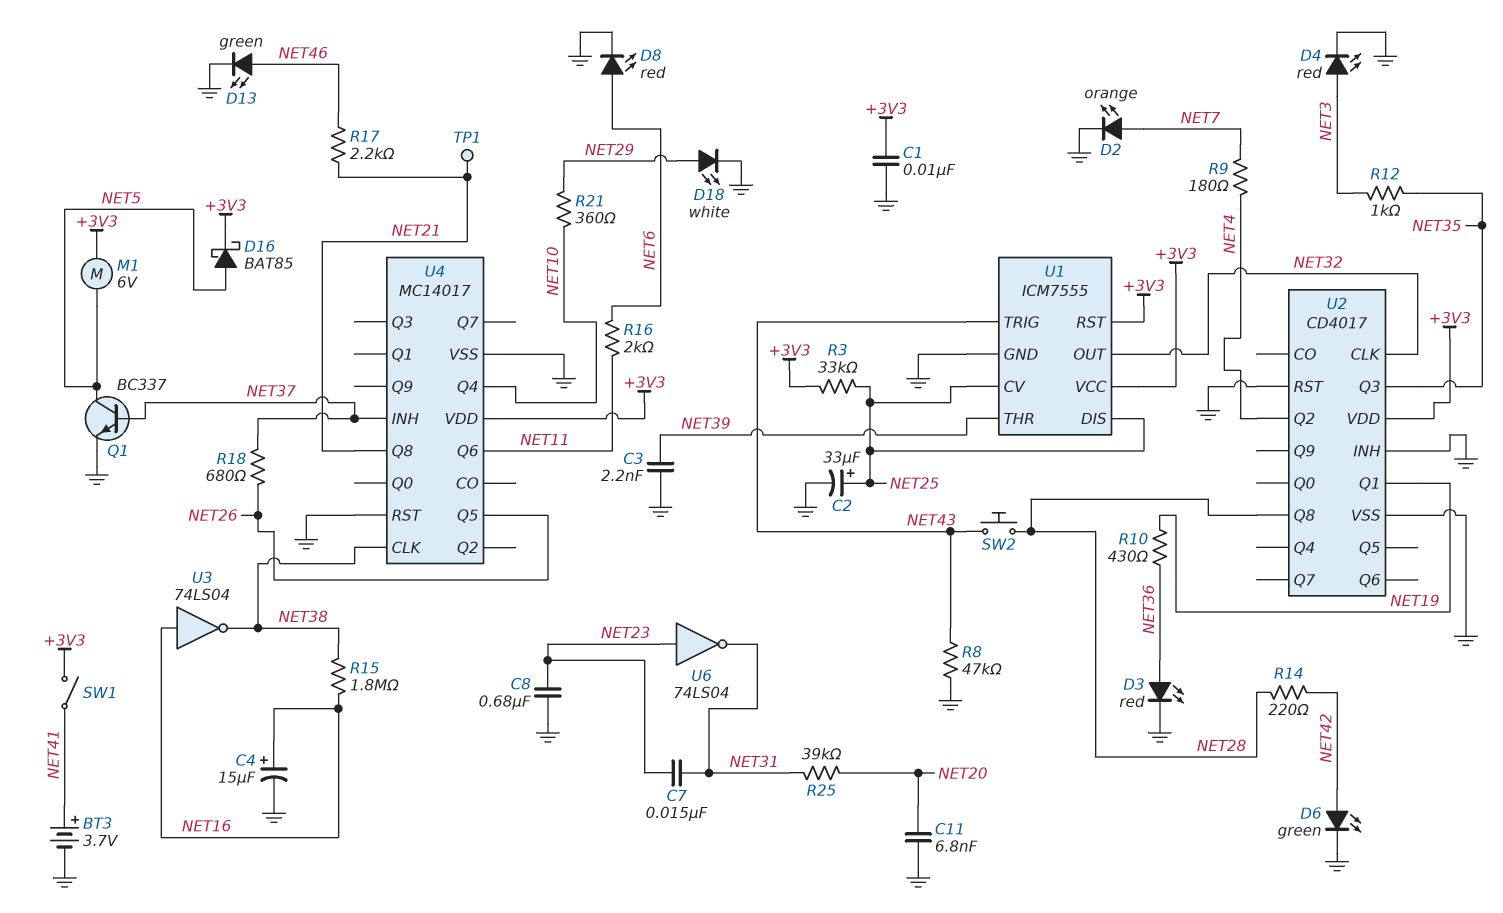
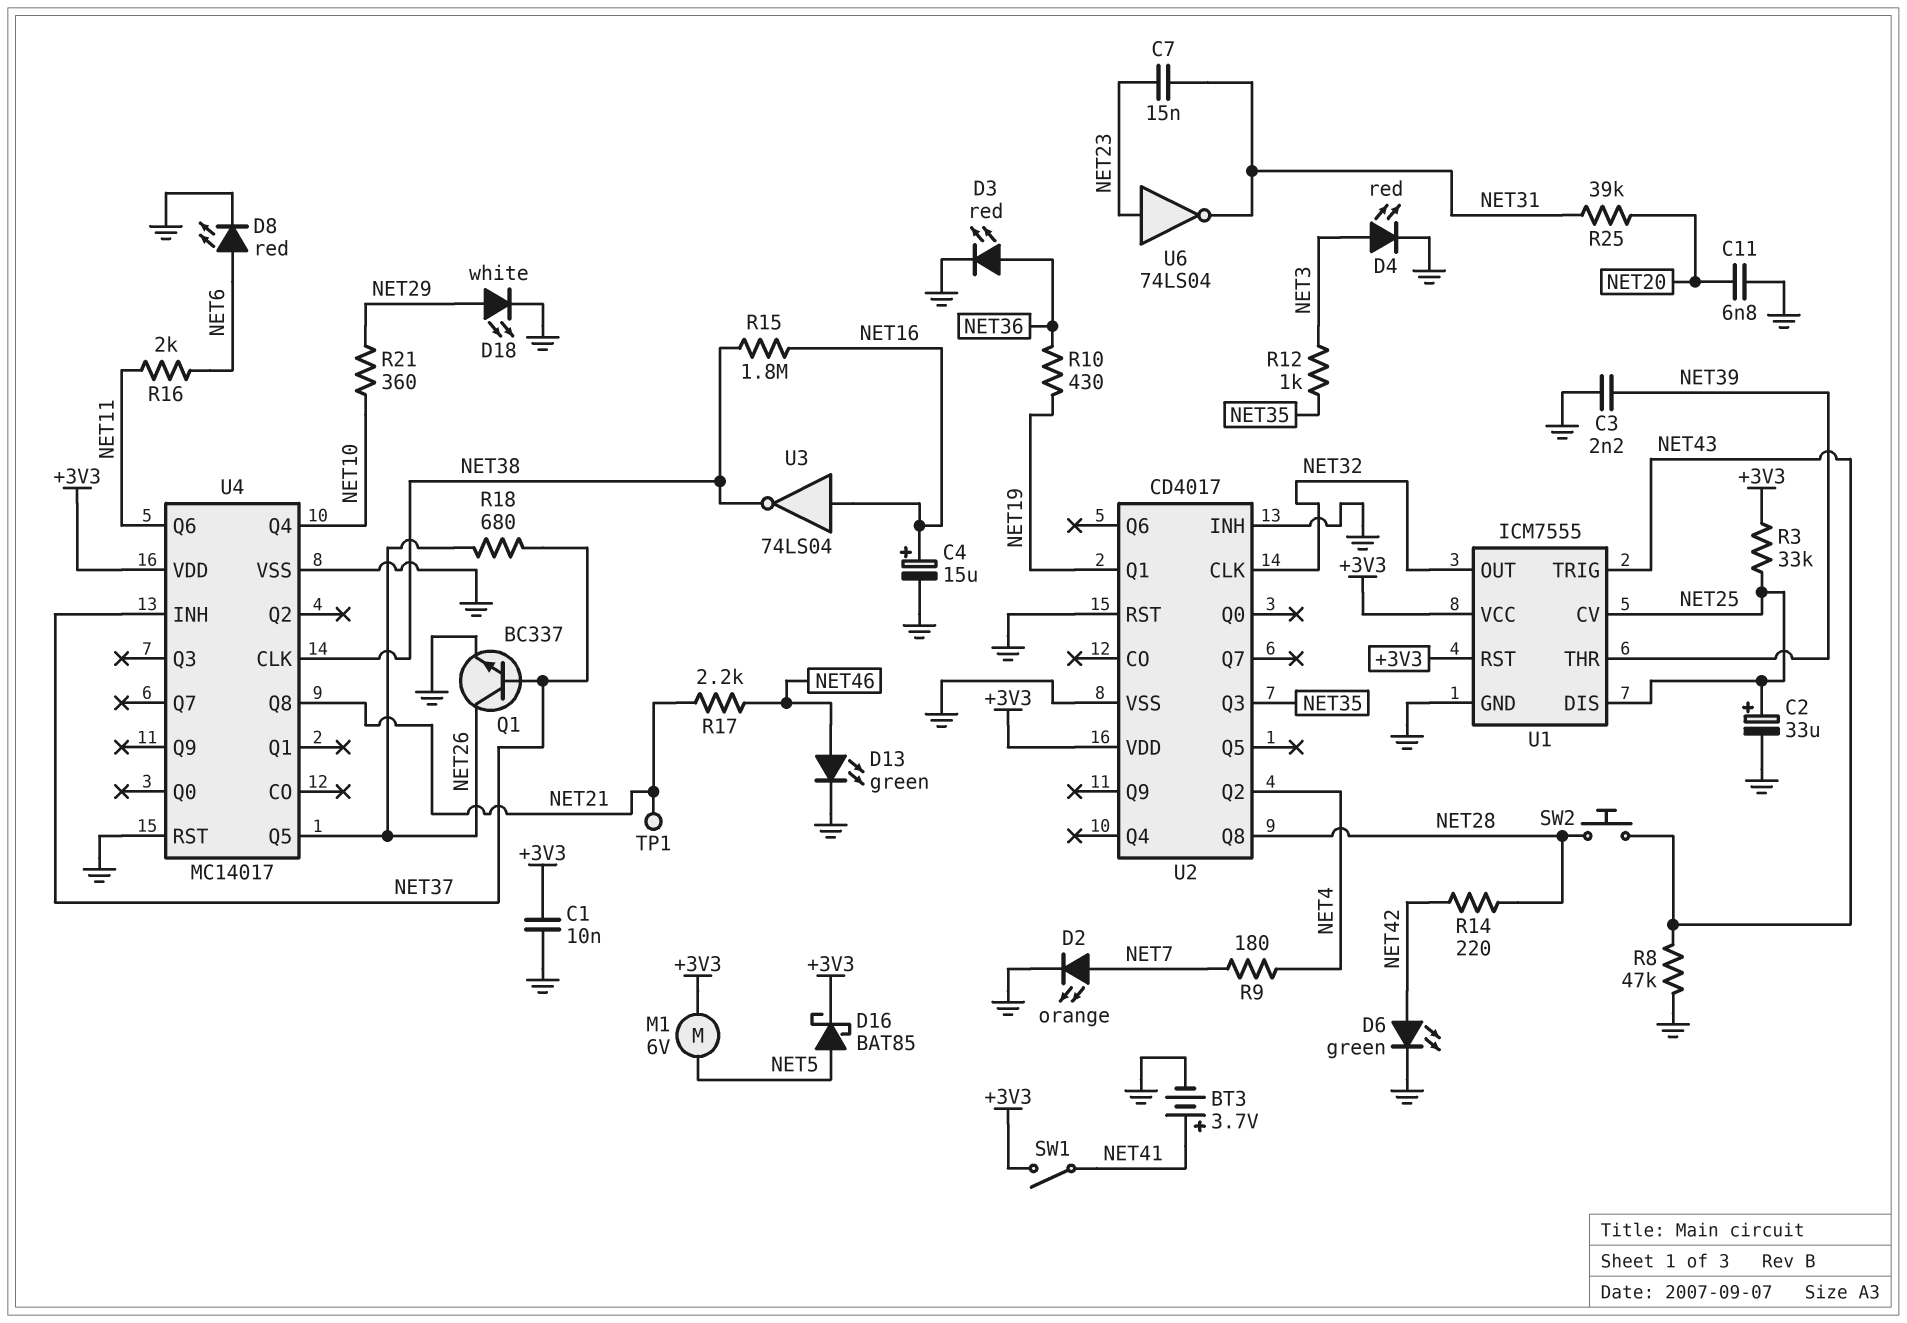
C8: 680nF (GND, NET23) -> none
Q1: NPN BC337 (B NET37, C NET5, E GND) -> NPN BC337 (B NET37, C NET26, E GND)

